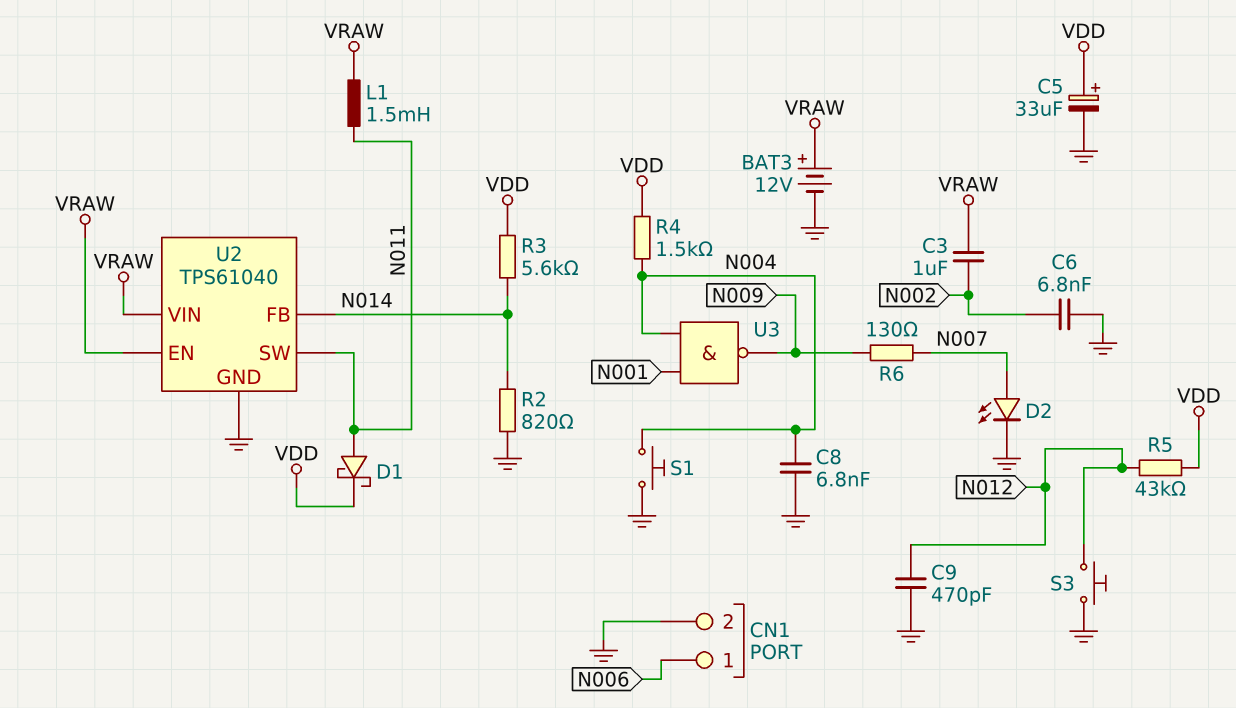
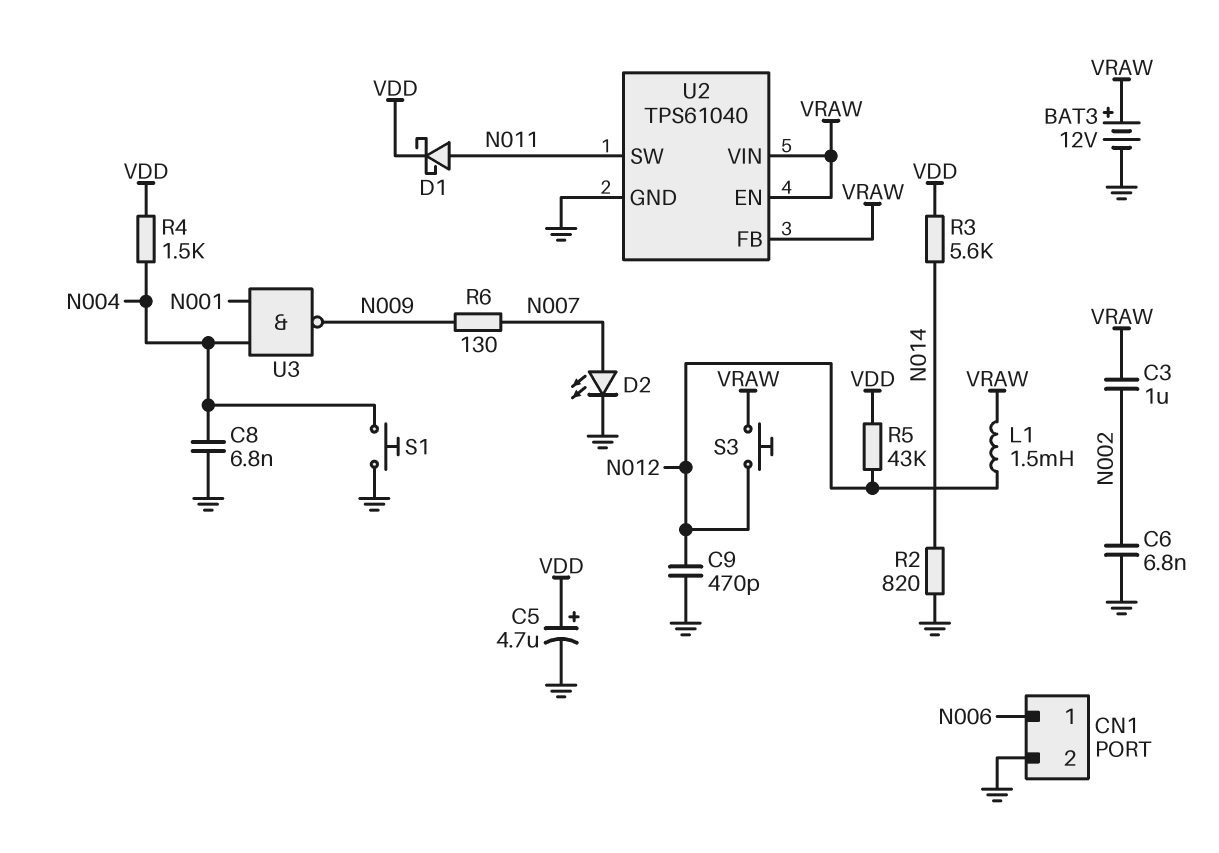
C5: 33uF (plus VDD, minus GND) -> 4.7uF (plus VDD, minus GND)
L1: 1.5mH (N011, VRAW) -> 1.5mH (N012, VRAW)
S3: button (GND, N012) -> button (N012, VRAW)
U2 pin FB: N014 -> VRAW

